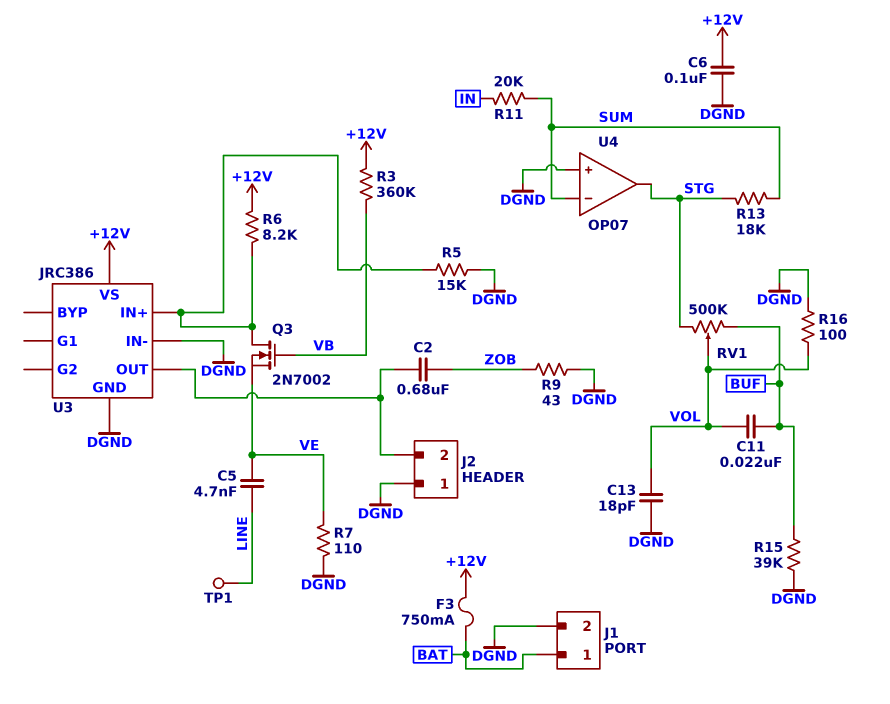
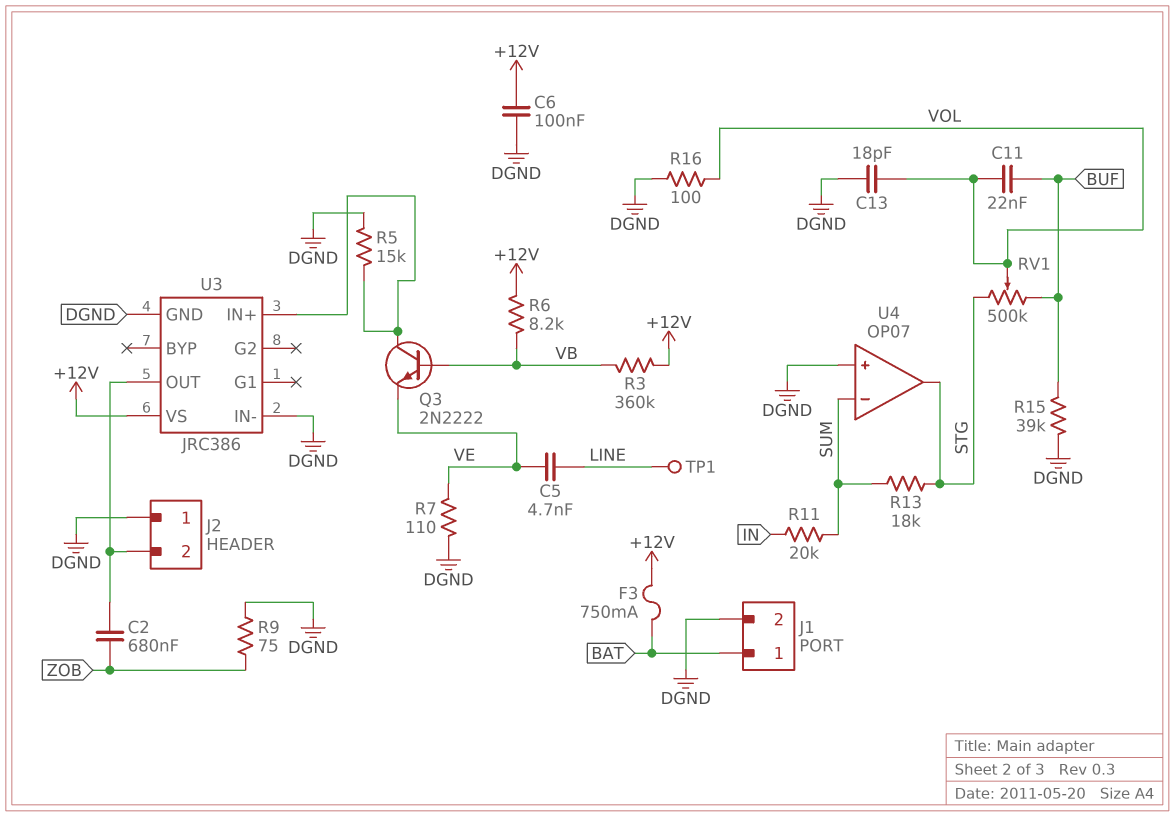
Q3: NMOS 2N7002 (G VB, D U3/IN+, S VE) -> NPN 2N2222 (B VB, C U3/IN+, E VE)
R6: 8.2k (+12V, U3/IN+) -> 8.2k (+12V, VB)
R9: 43 (DGND, ZOB) -> 75 (DGND, ZOB)

